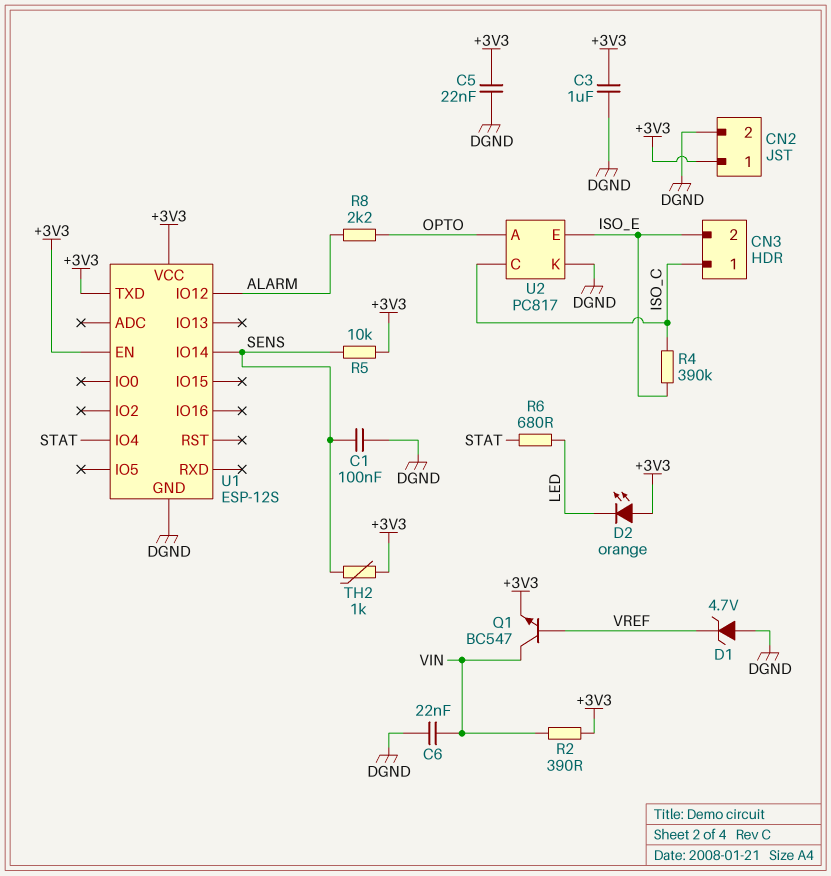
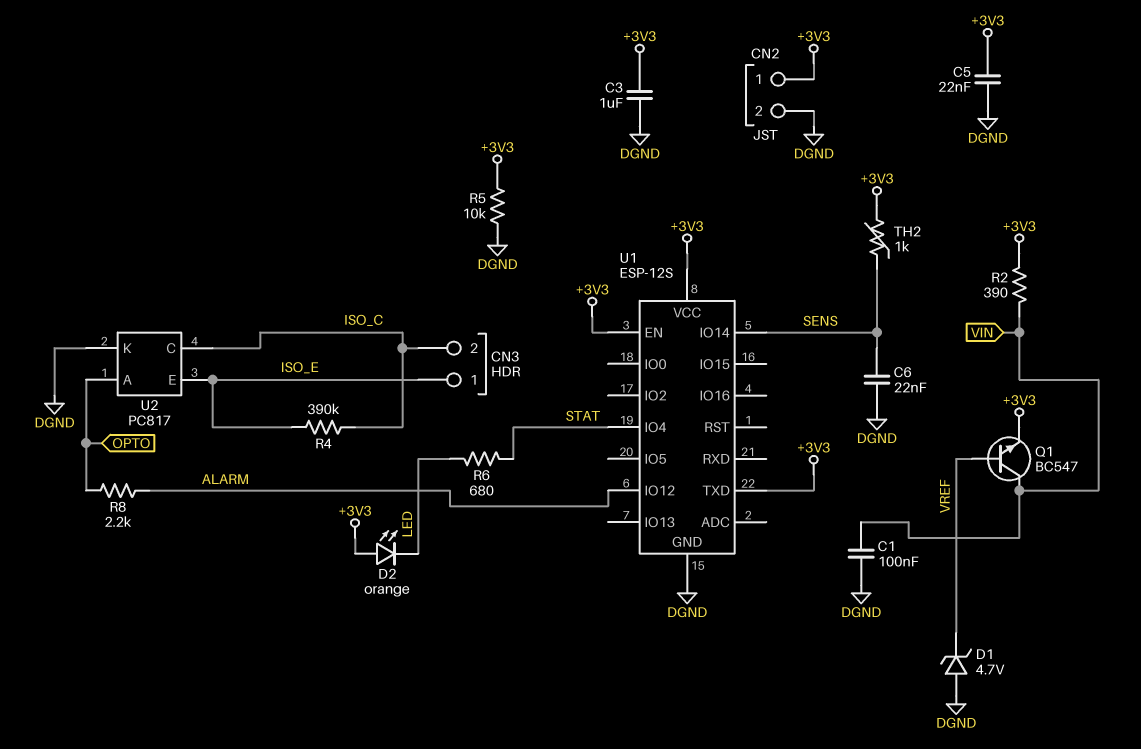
C1: 100nF (DGND, SENS) -> 100nF (DGND, VIN)
C6: 22nF (DGND, VIN) -> 22nF (DGND, SENS)
CN3 pin 1: ISO_C -> ISO_E
CN3 pin 2: ISO_E -> ISO_C
R5: 10k (+3V3, SENS) -> 10k (+3V3, DGND)

